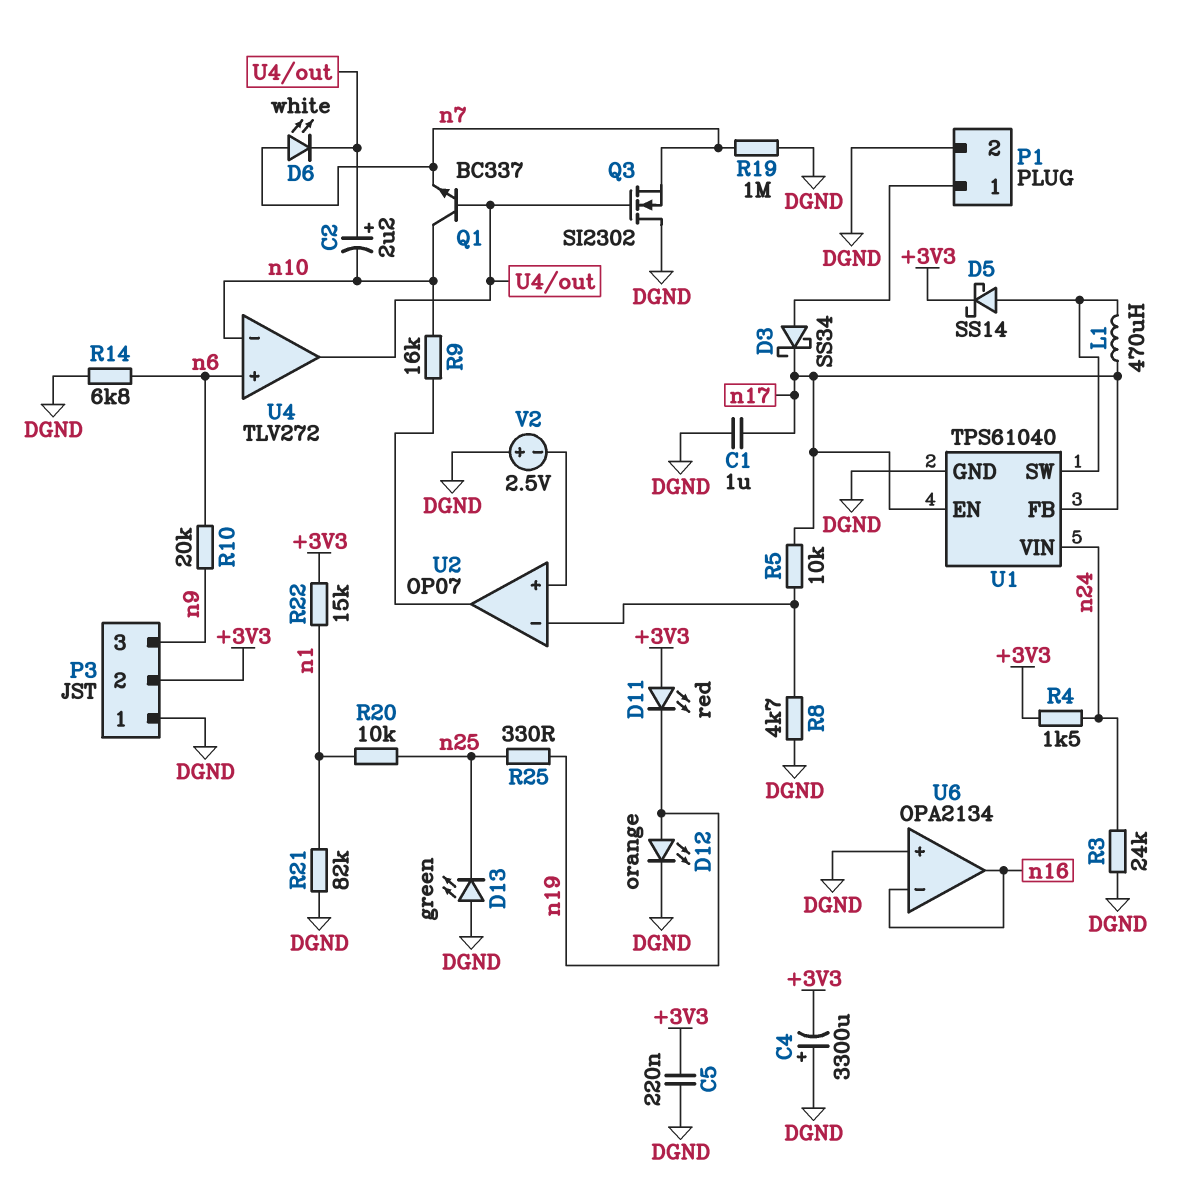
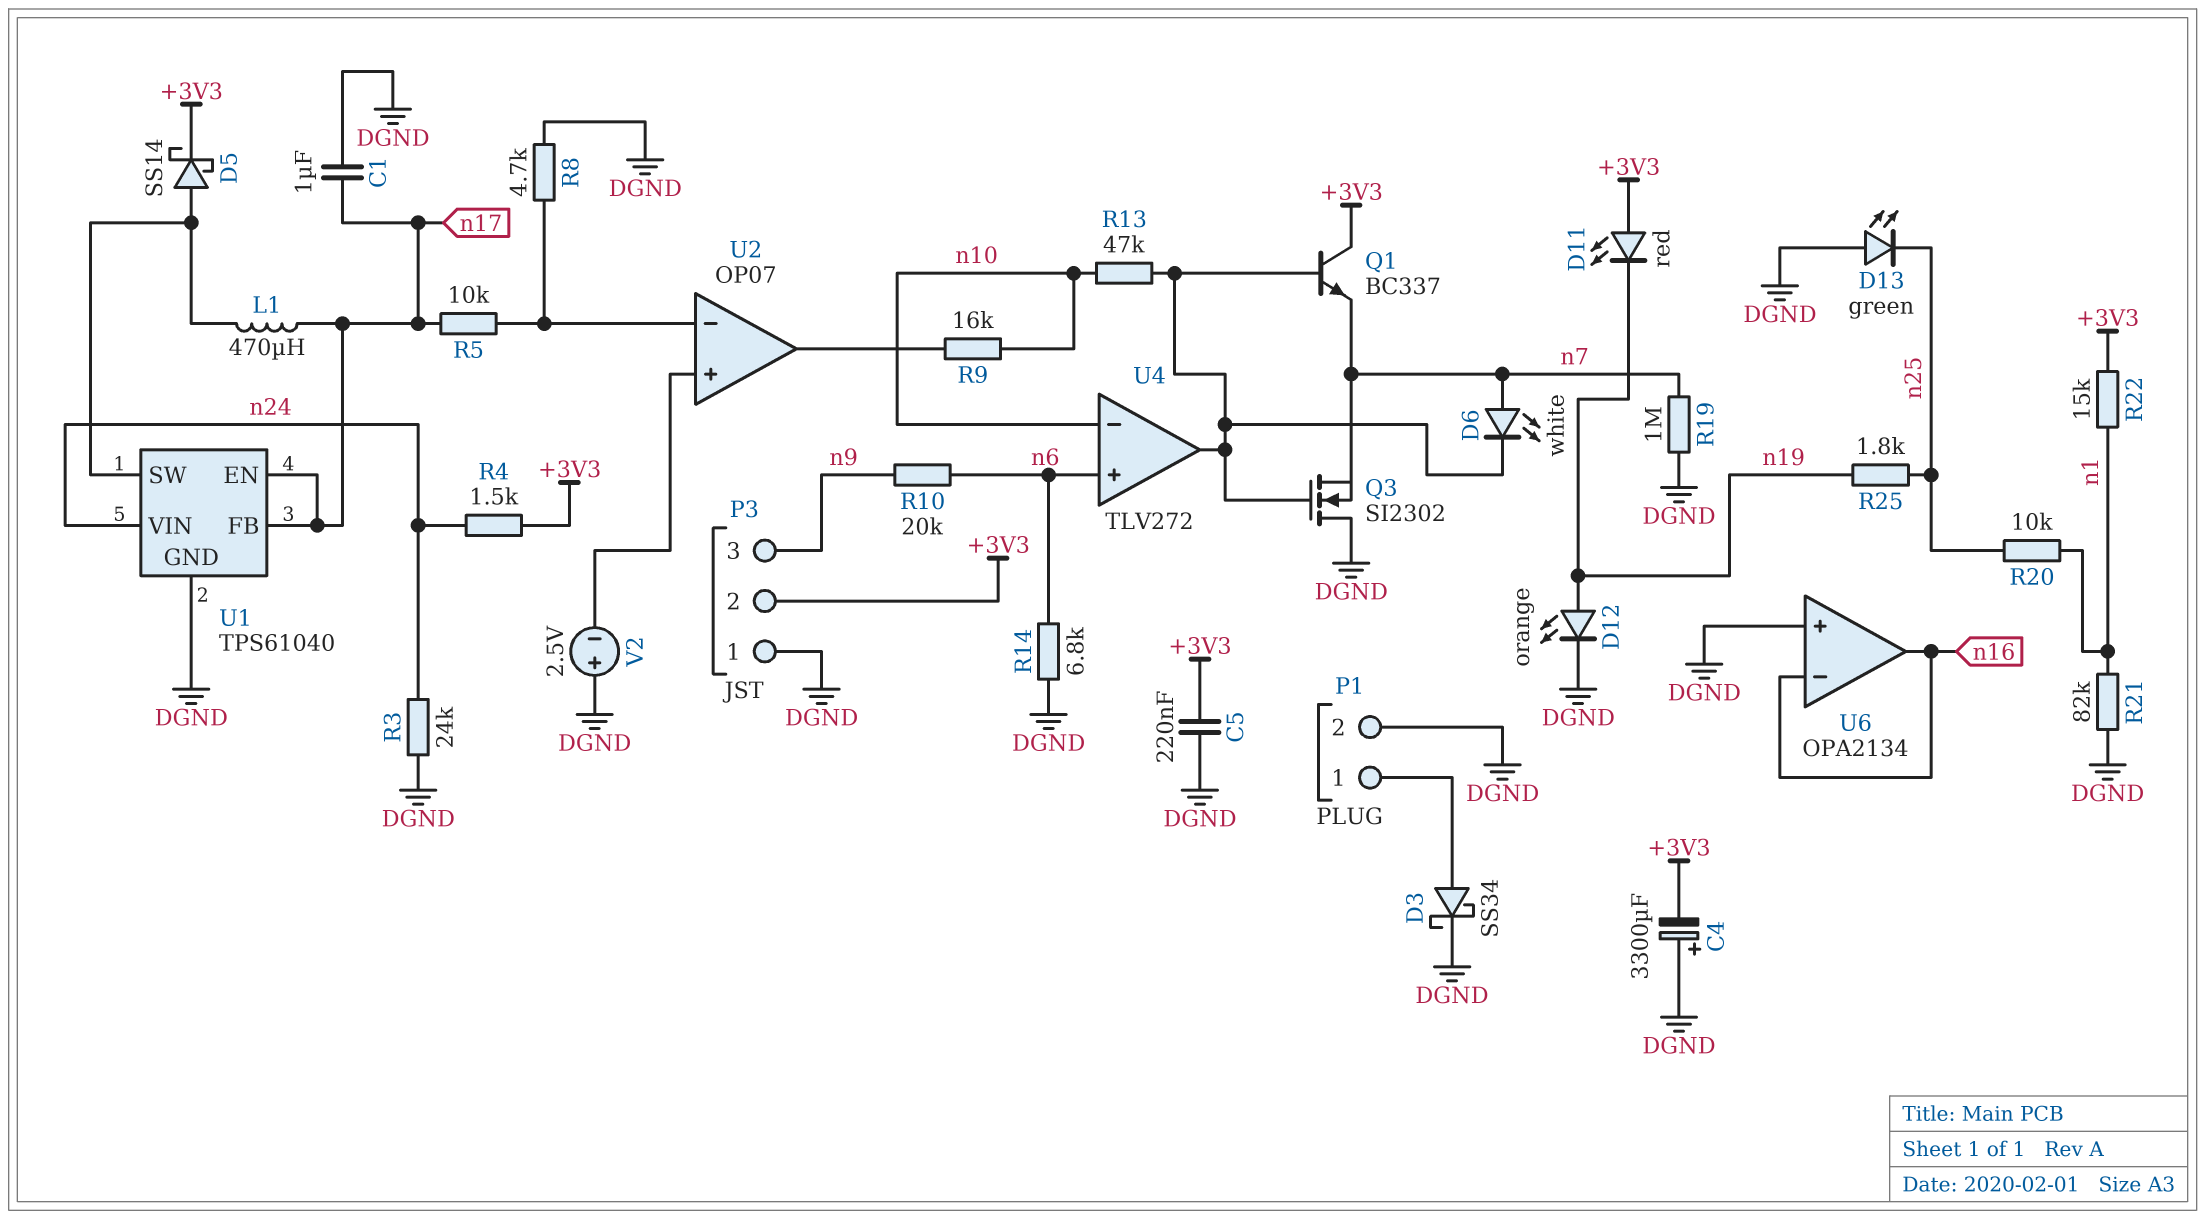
C2: 2.2uF (plus U4/out, minus n10) -> none
D3: schottky SS34 (A P1/1, K n17) -> schottky SS34 (A P1/1, K DGND)
Q1: NPN BC337 (B U4/out, C n10, E n7) -> NPN BC337 (B U4/out, C +3V3, E n7)
R13: none -> 47k (U4/out, n10)
R25: 330 (n19, n25) -> 1.8k (n19, n25)

